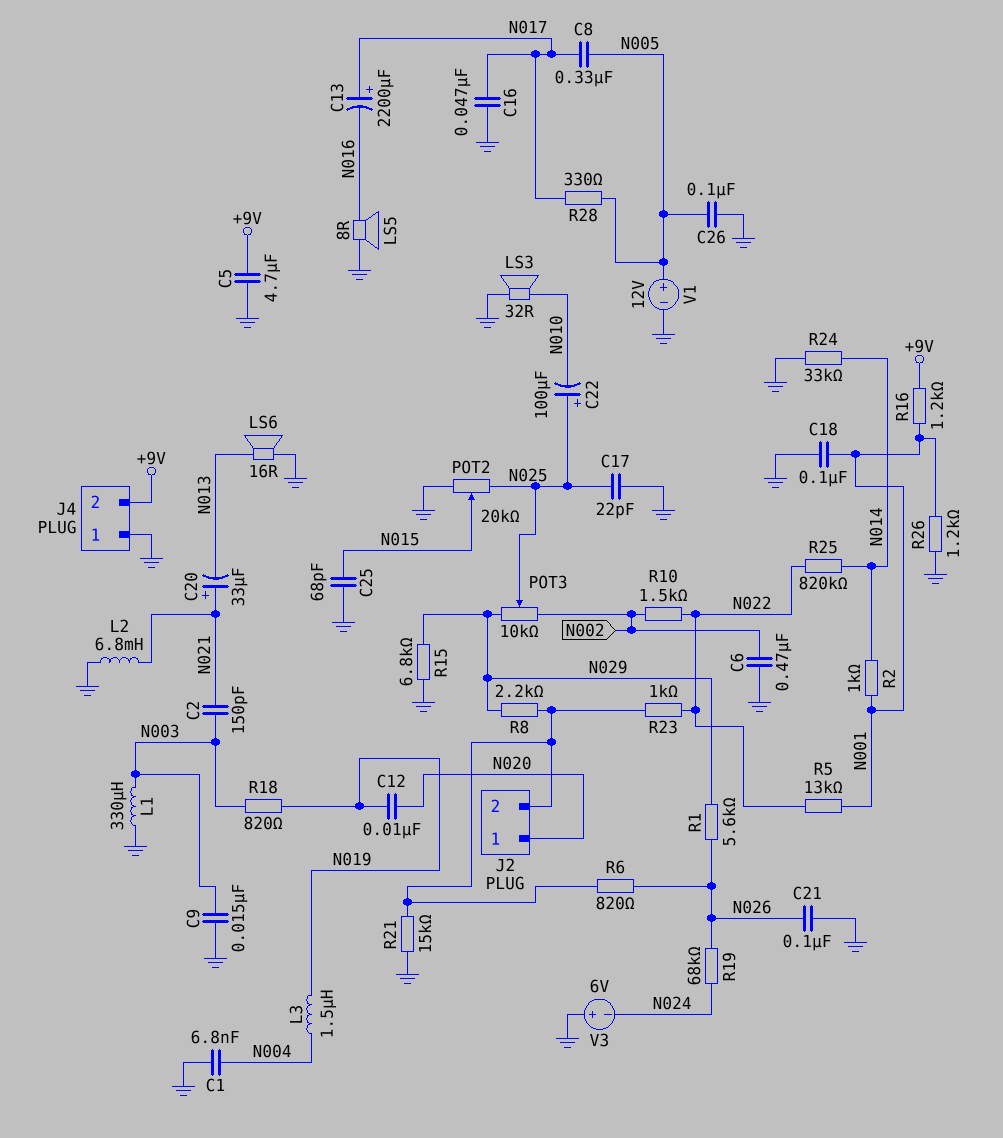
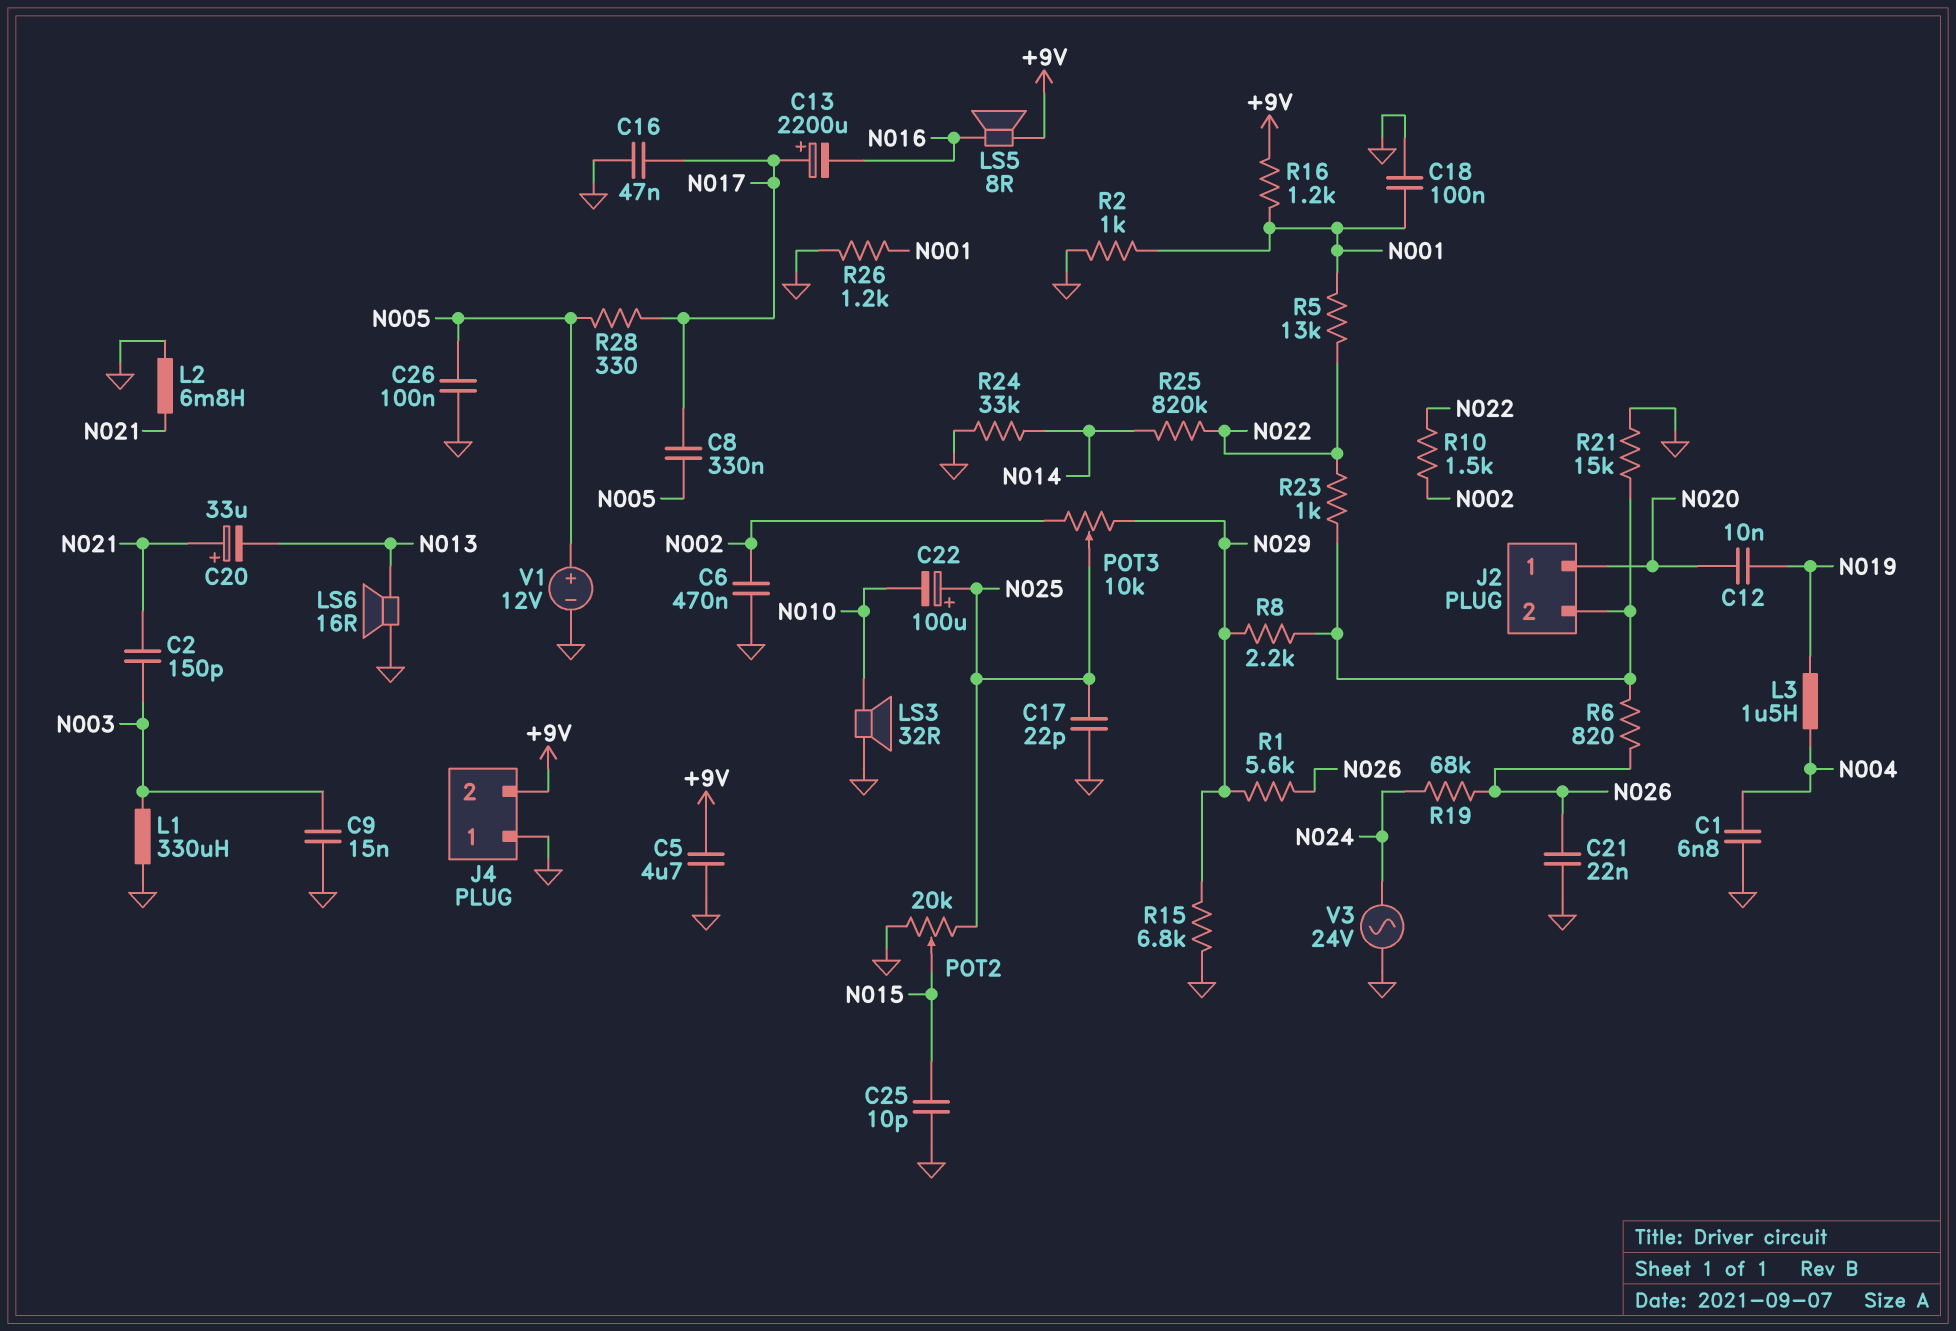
C21: 100nF (GND, N026) -> 22nF (GND, N026)
C25: 68pF (GND, N015) -> 10pF (GND, N015)
LS5: speaker 8R (GND, N016) -> speaker 8R (+9V, N016)
R2: 1k (N001, N014) -> 1k (GND, N001)
R18: 820 (N003, N019) -> none
V3: 6V (plus GND, minus N024) -> AC 24V (GND, N024)

